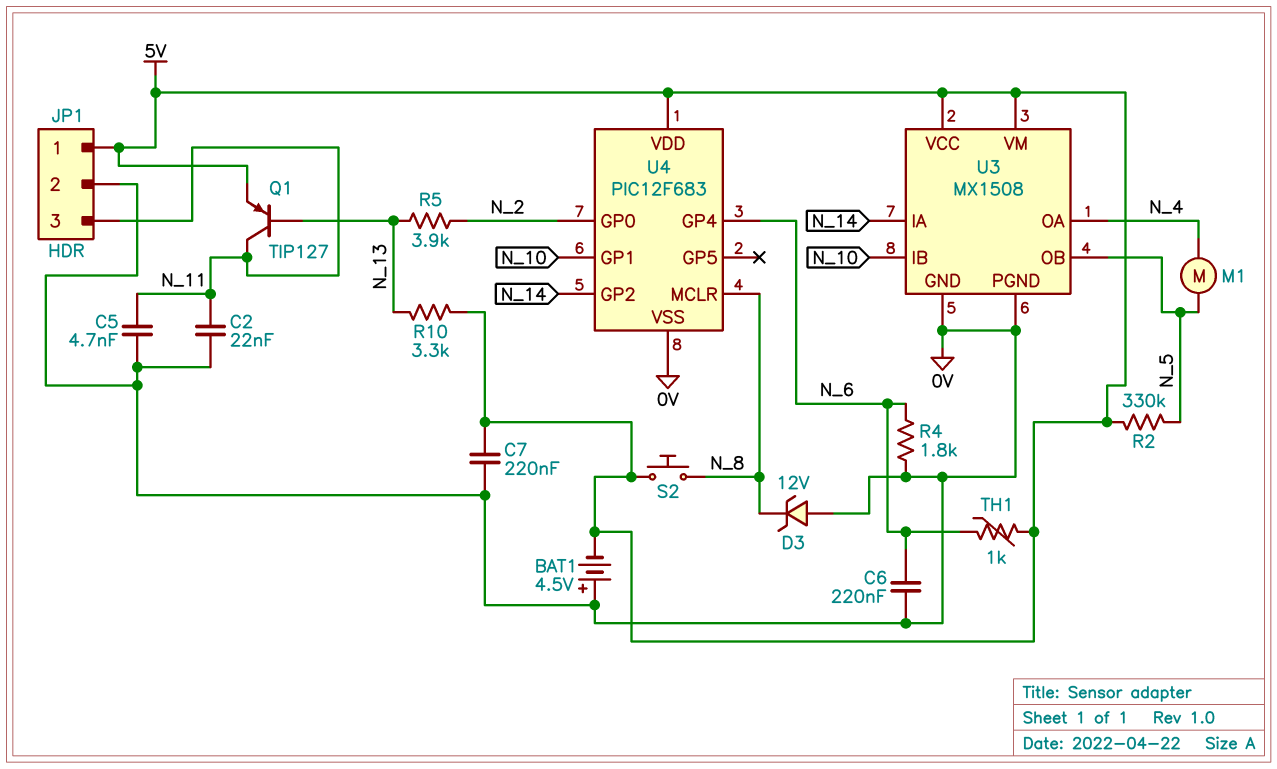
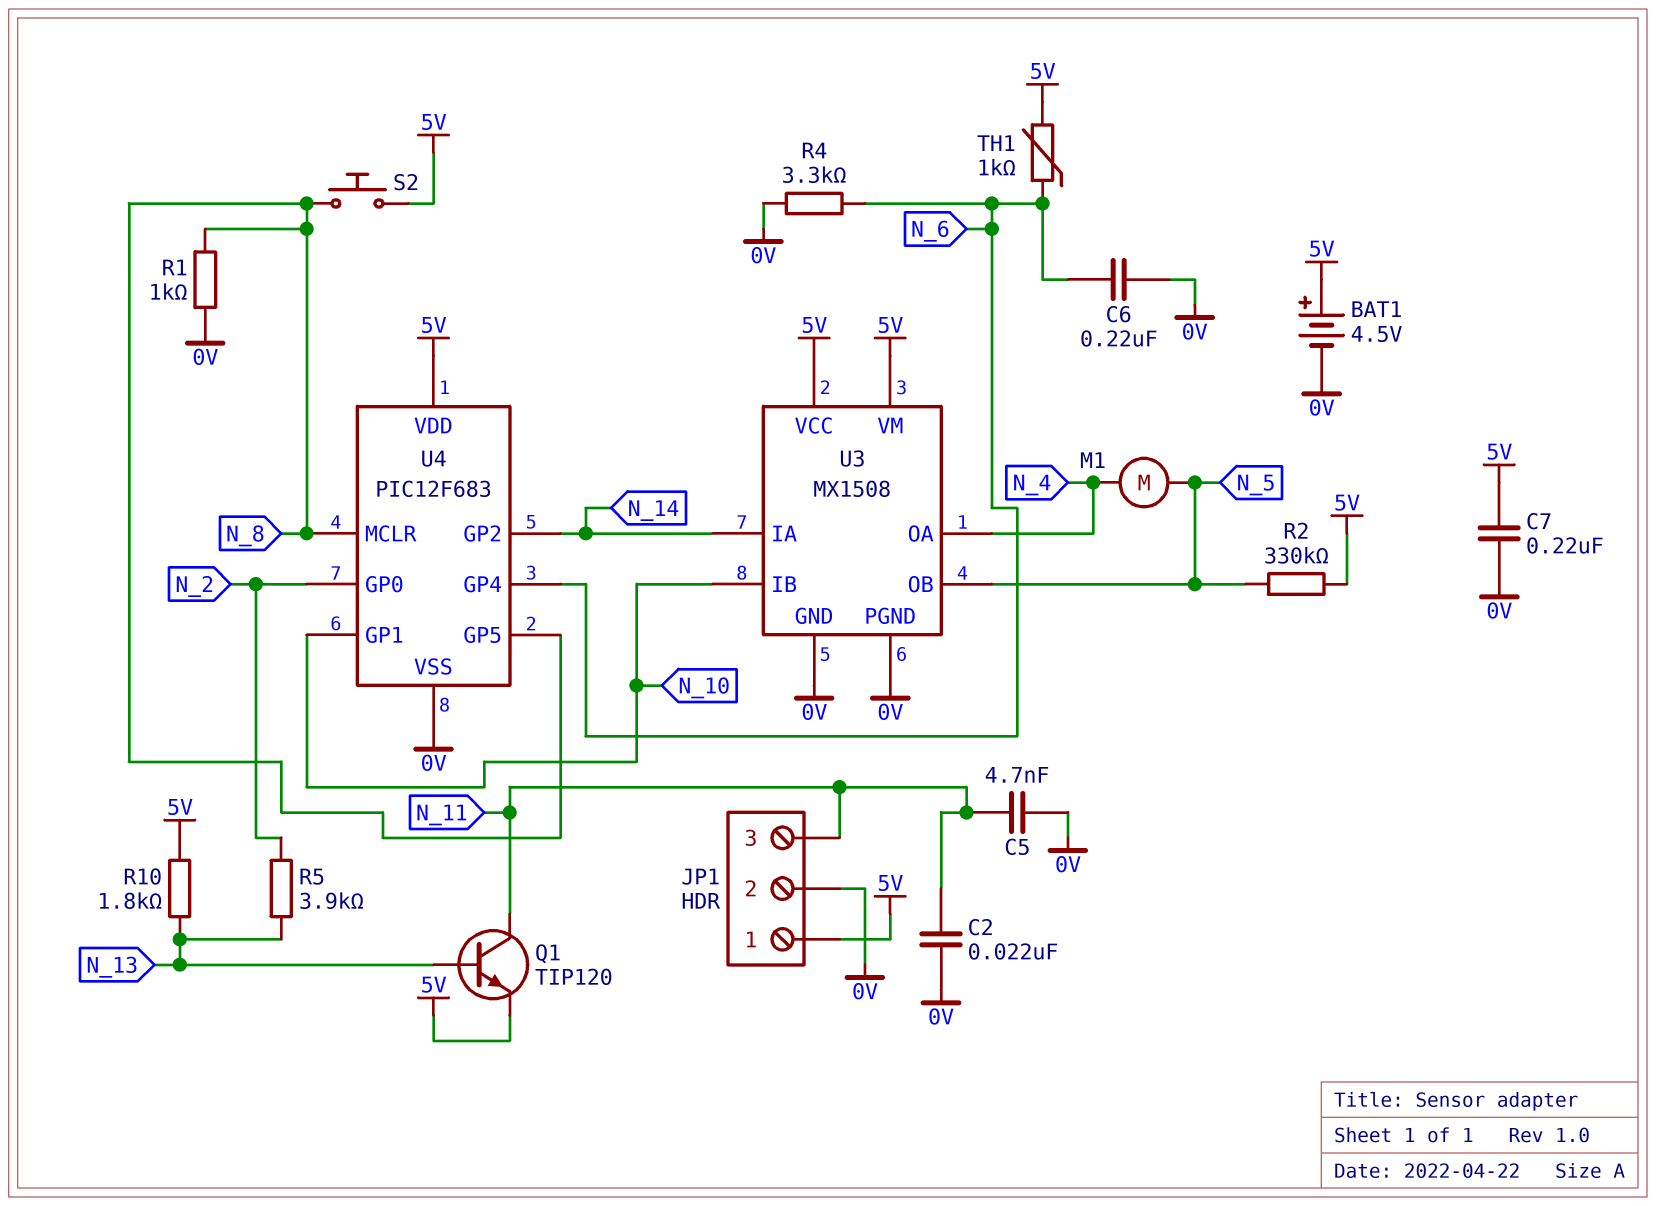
BAT1: 4.5V (plus 0V, minus 5V) -> 4.5V (plus 5V, minus 0V)
D3: zener 12V (A 0V, K N_8) -> none
Q1: PNP TIP127 (B N_13, C N_11, E 5V) -> NPN TIP120 (B N_13, C N_11, E 5V)
R1: none -> 1k (0V, N_8)
R4: 1.8k (0V, N_6) -> 3.3k (0V, N_6)
R10: 3.3k (5V, N_13) -> 1.8k (5V, N_13)
U4 pin GP5: none -> N_8

